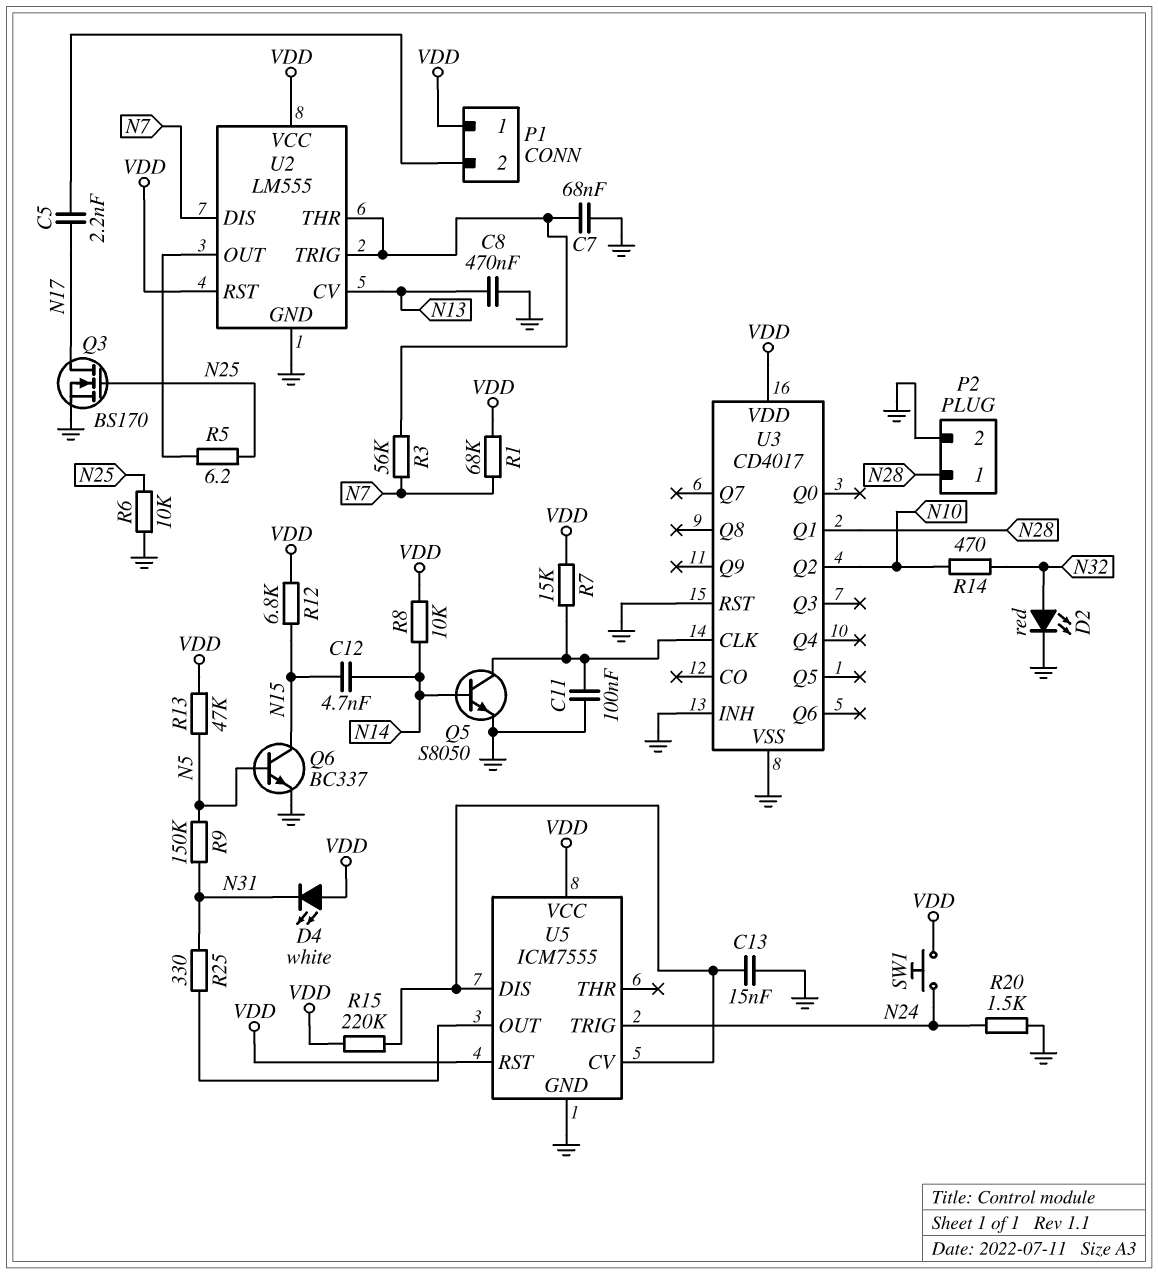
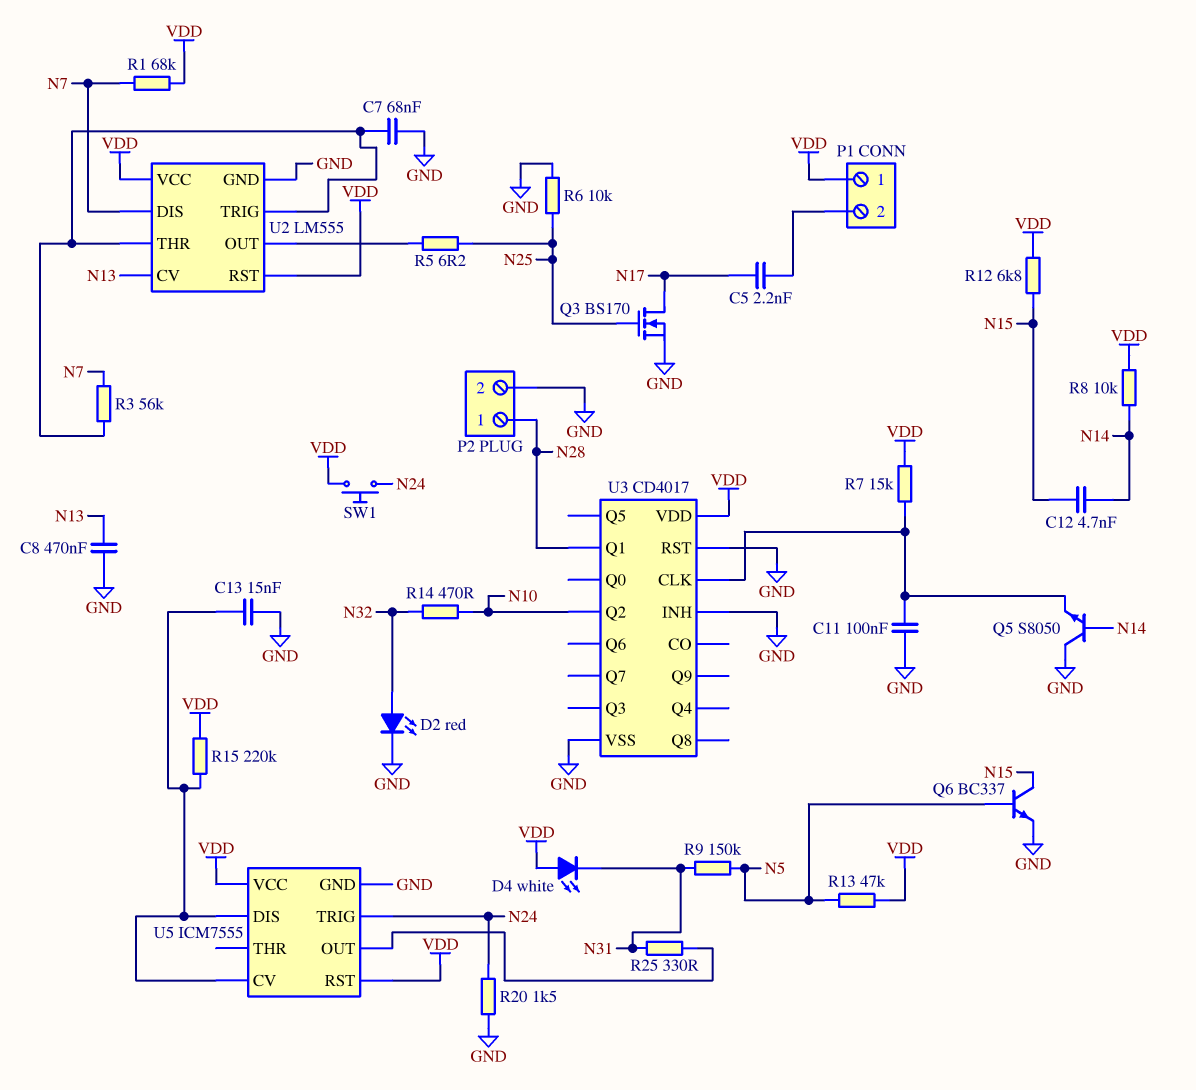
Q5: NPN S8050 (B N14, C U3/CLK, E GND) -> NPN S8050 (B N14, C GND, E U3/CLK)

